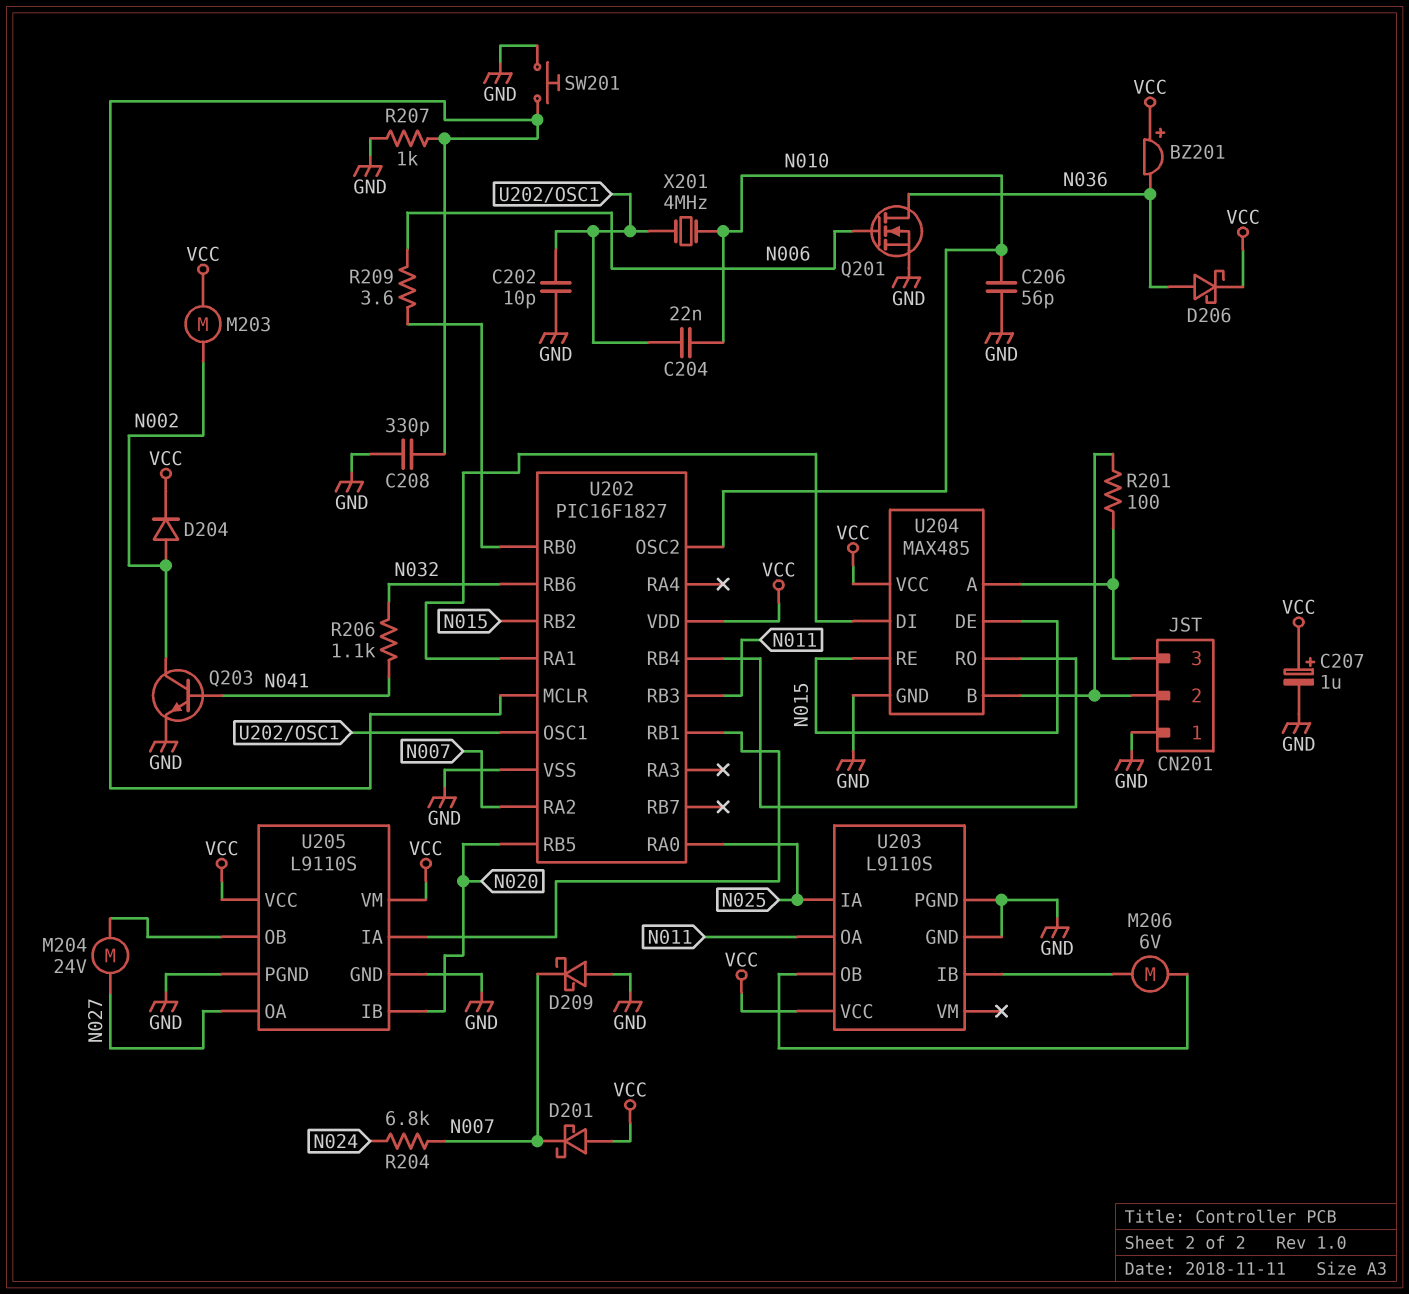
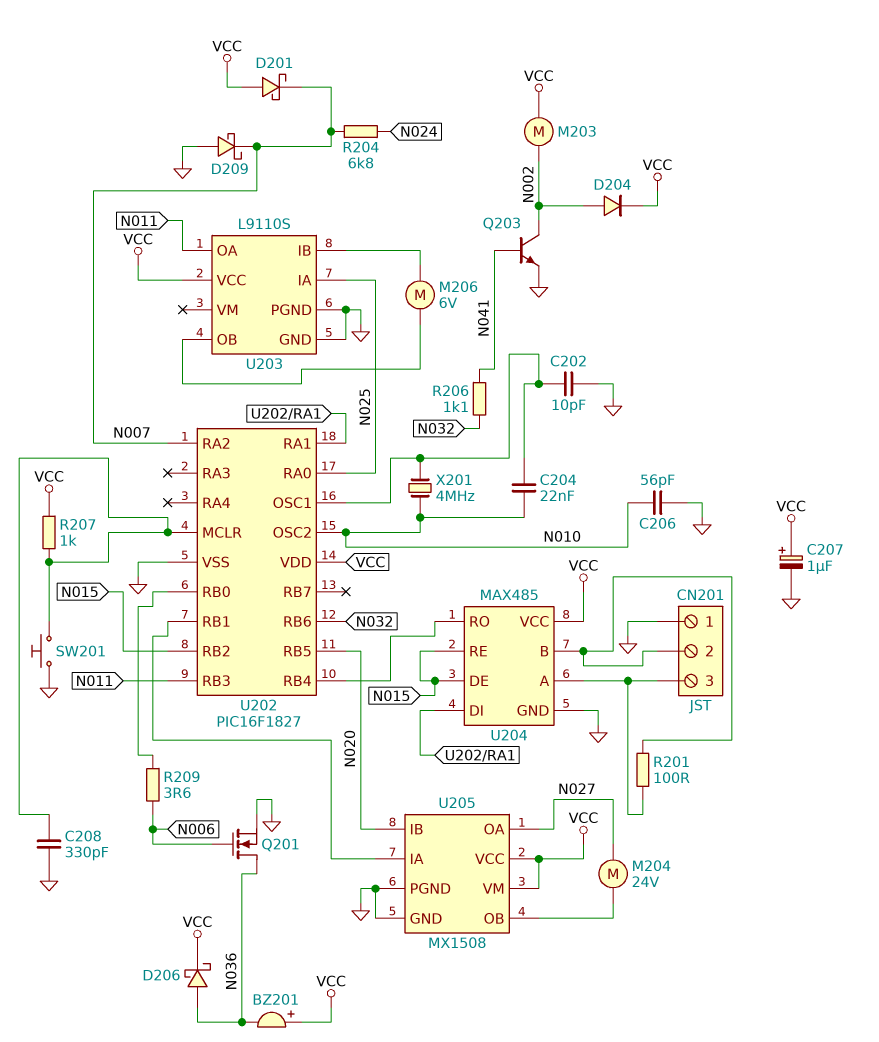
R207: 1k (GND, U202/MCLR) -> 1k (U202/MCLR, VCC)
U205: L9110S -> MX1508

